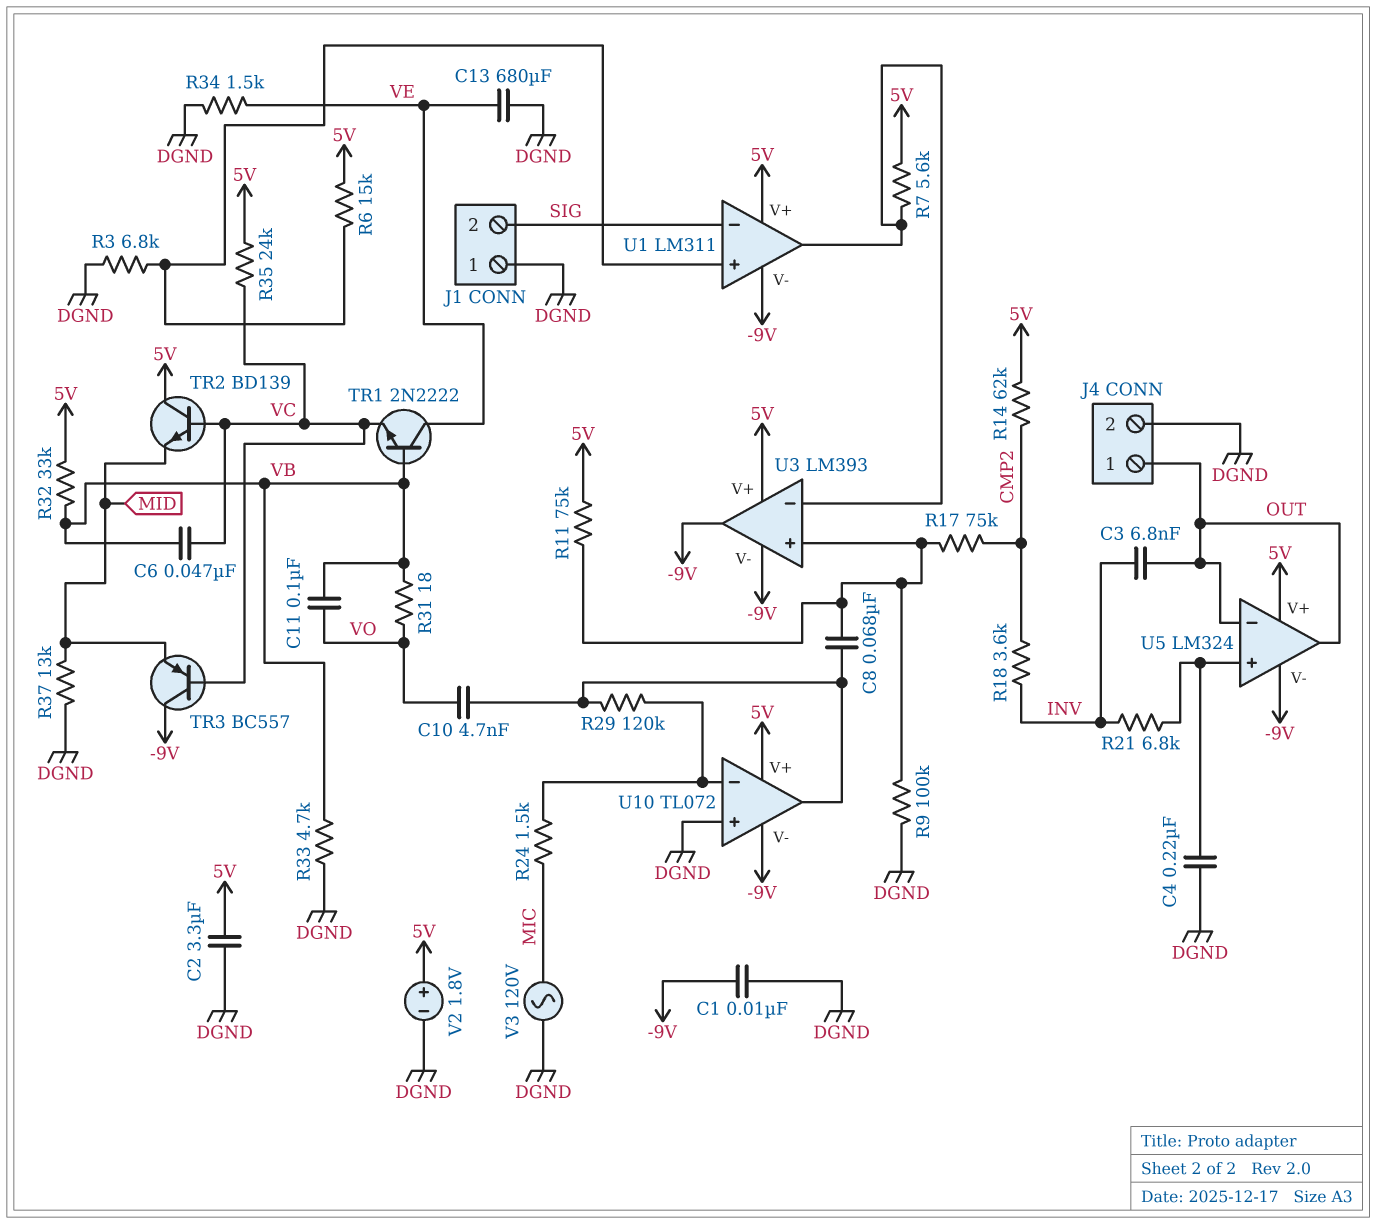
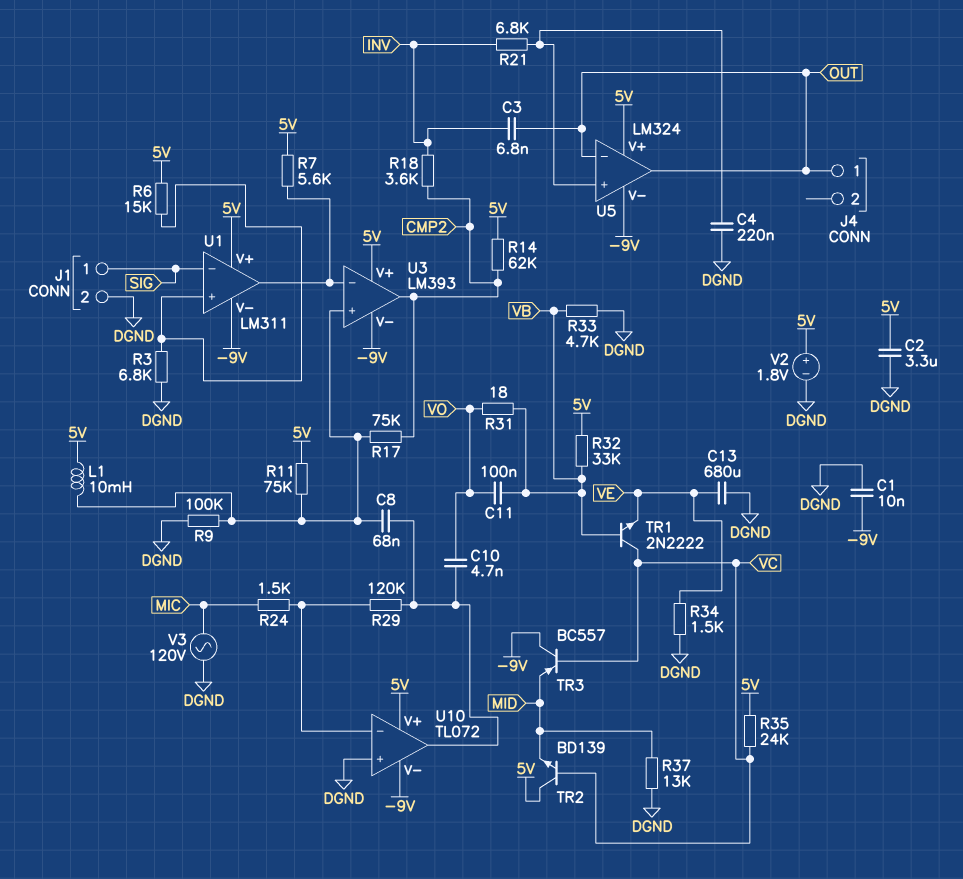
C6: 47nF (VB, VC) -> none
J1 pin 1: DGND -> SIG
J1 pin 2: SIG -> DGND
J4 pin 2: DGND -> none
L1: none -> 10mH (5V, U3/in+)
TR1: NPN 2N2222 (B VB, C VE, E VC) -> NPN 2N2222 (B VB, C VC, E VE)
U3 pin out: -9V -> CMP2

